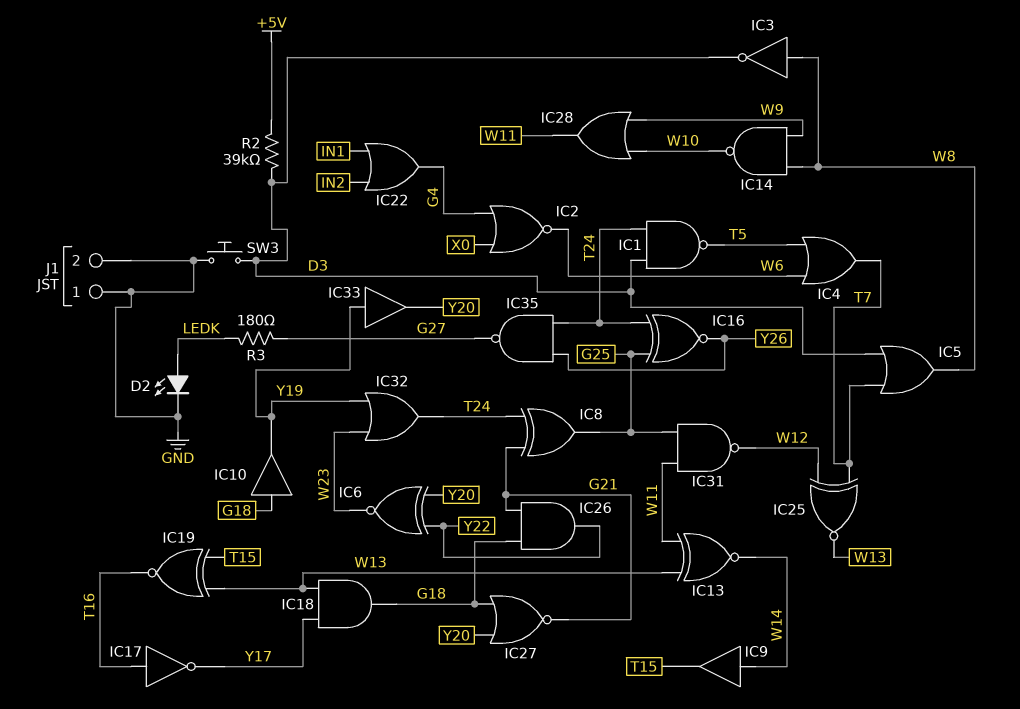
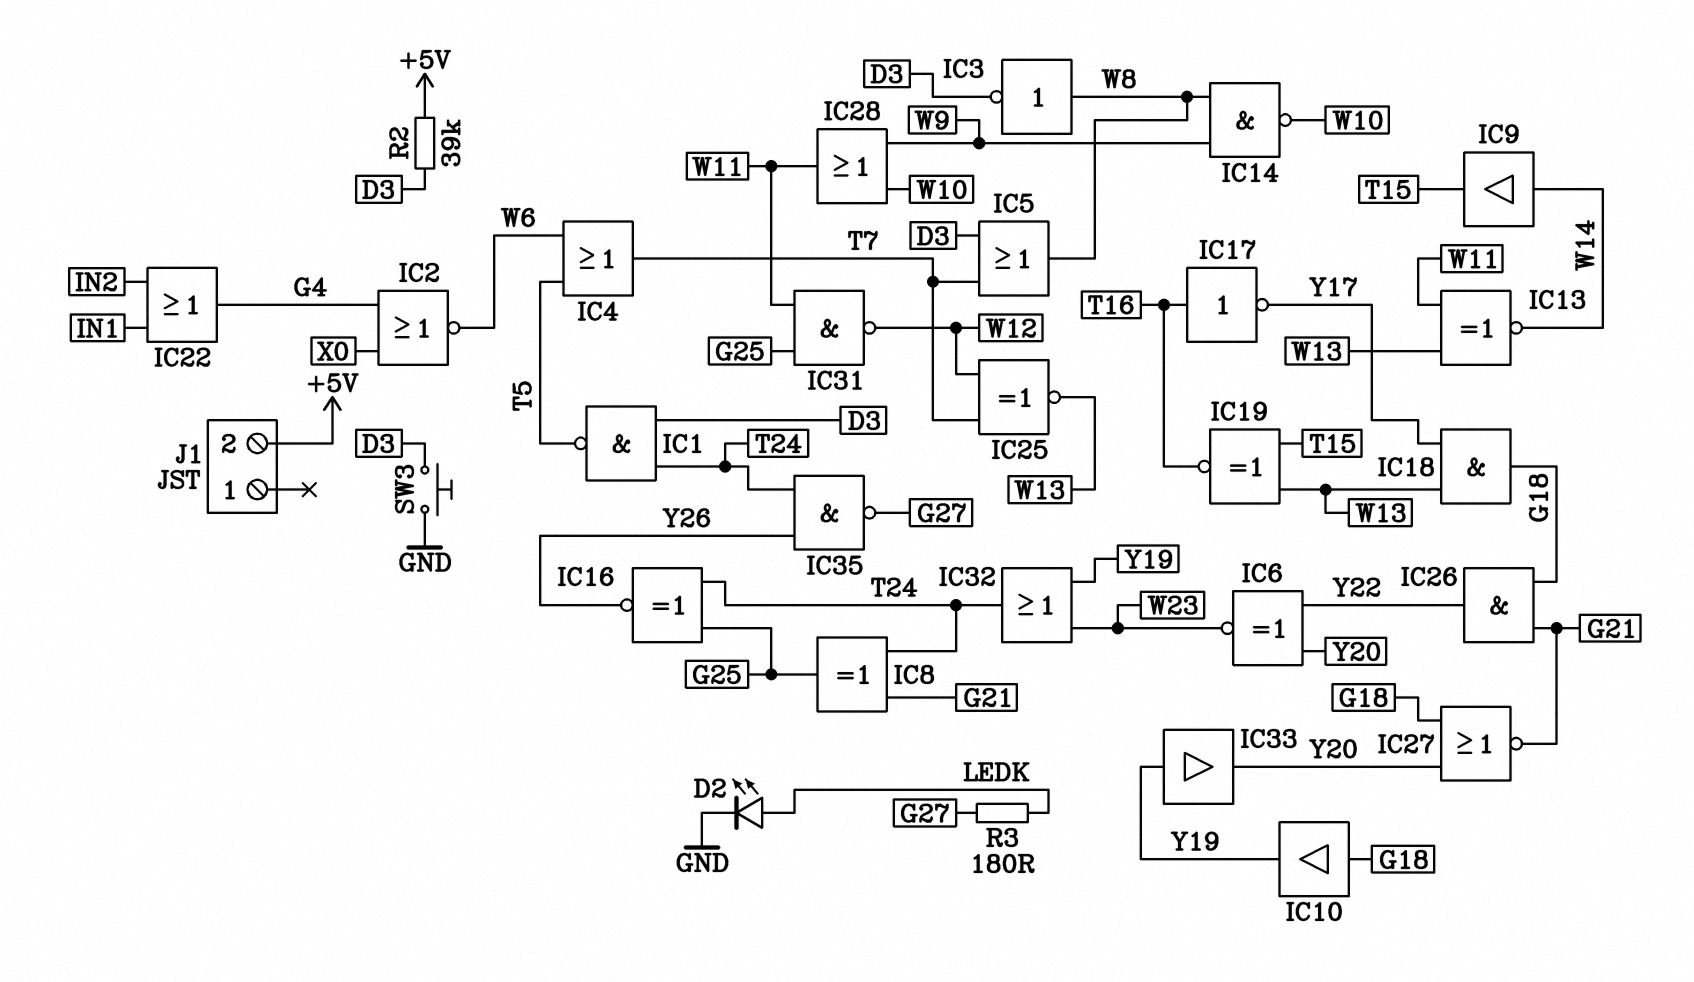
J1 pin 1: GND -> none
J1 pin 2: GND -> +5V

